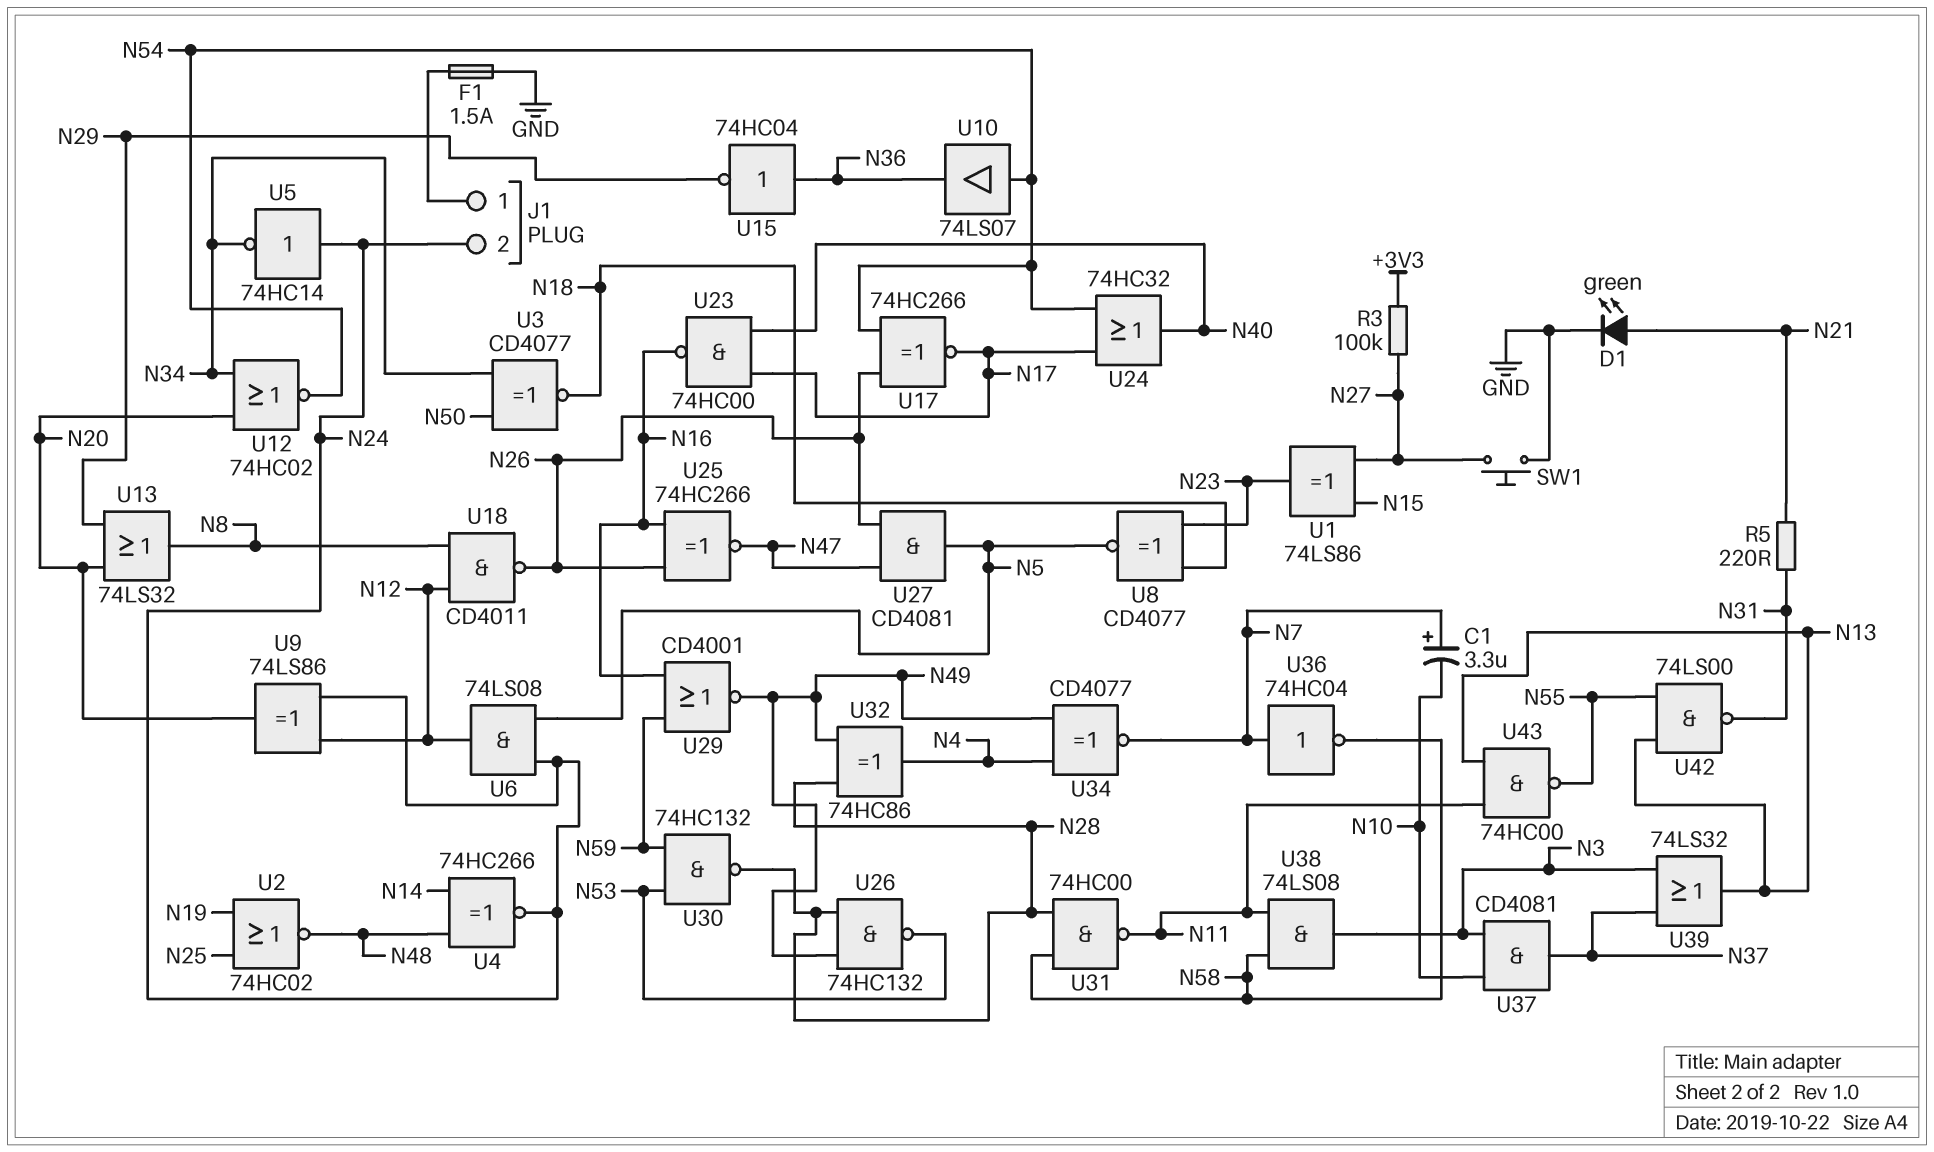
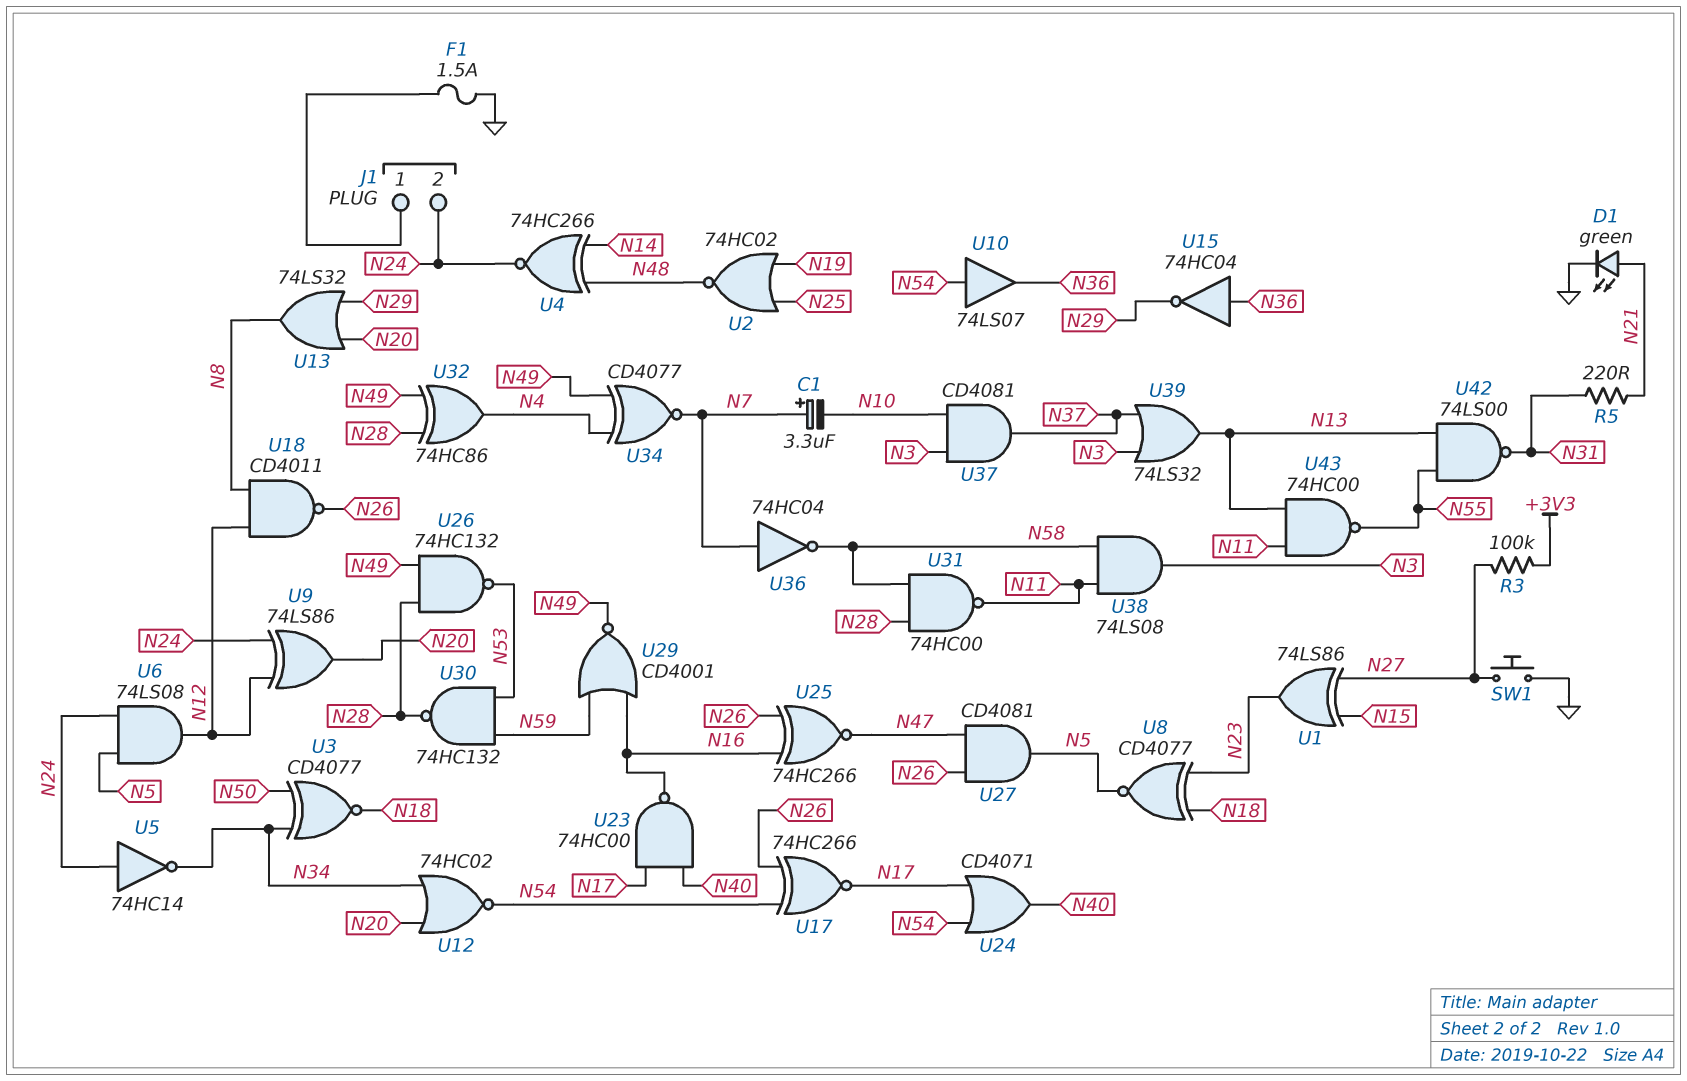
U24: OR 74HC32 (in N17, in N54, out N40) -> OR CD4071 (in N17, in N54, out N40)

